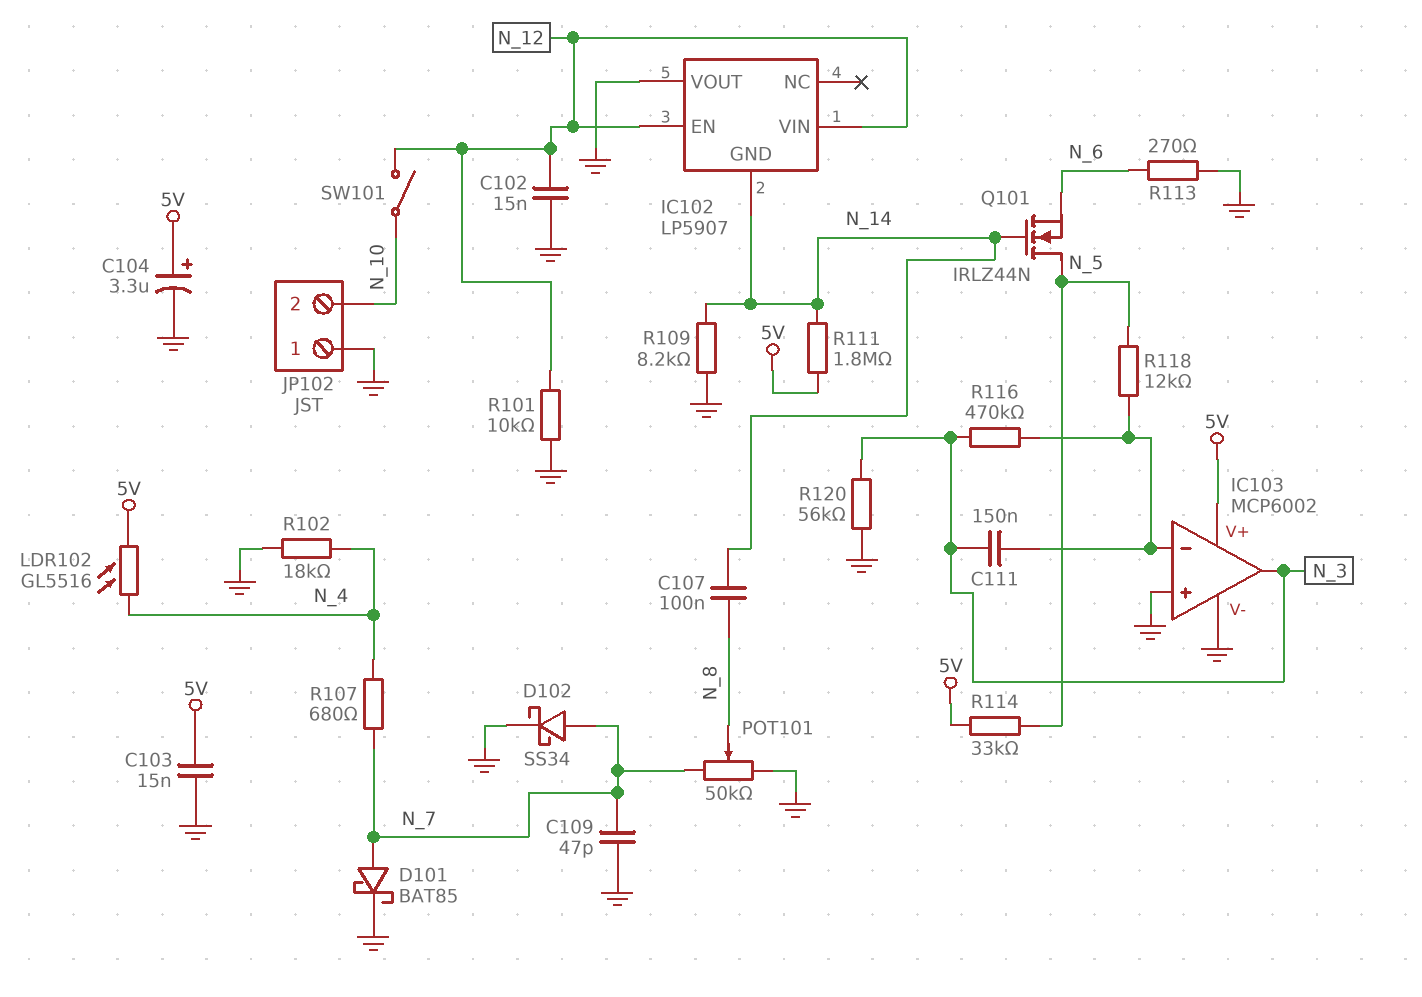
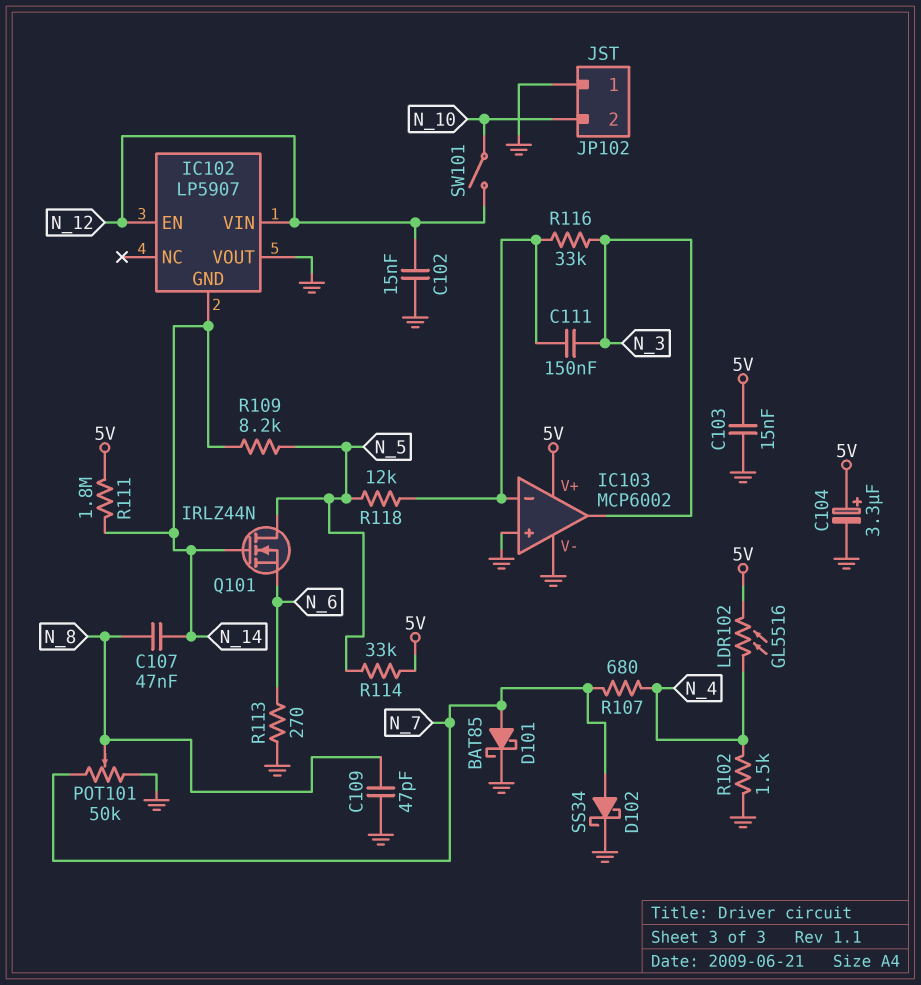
C107: 100nF (N_8, N_14) -> 47nF (N_8, N_14)
C109: 47pF (GND, N_7) -> 47pF (GND, N_8)
R101: 10k (GND, N_12) -> none
R102: 18k (GND, N_4) -> 1.5k (GND, N_4)
R109: 8.2k (GND, N_14) -> 8.2k (N_5, N_14)
R116: 470k (IC103/in-, N_3) -> 33k (IC103/in-, N_3)
R120: 56k (GND, N_3) -> none

